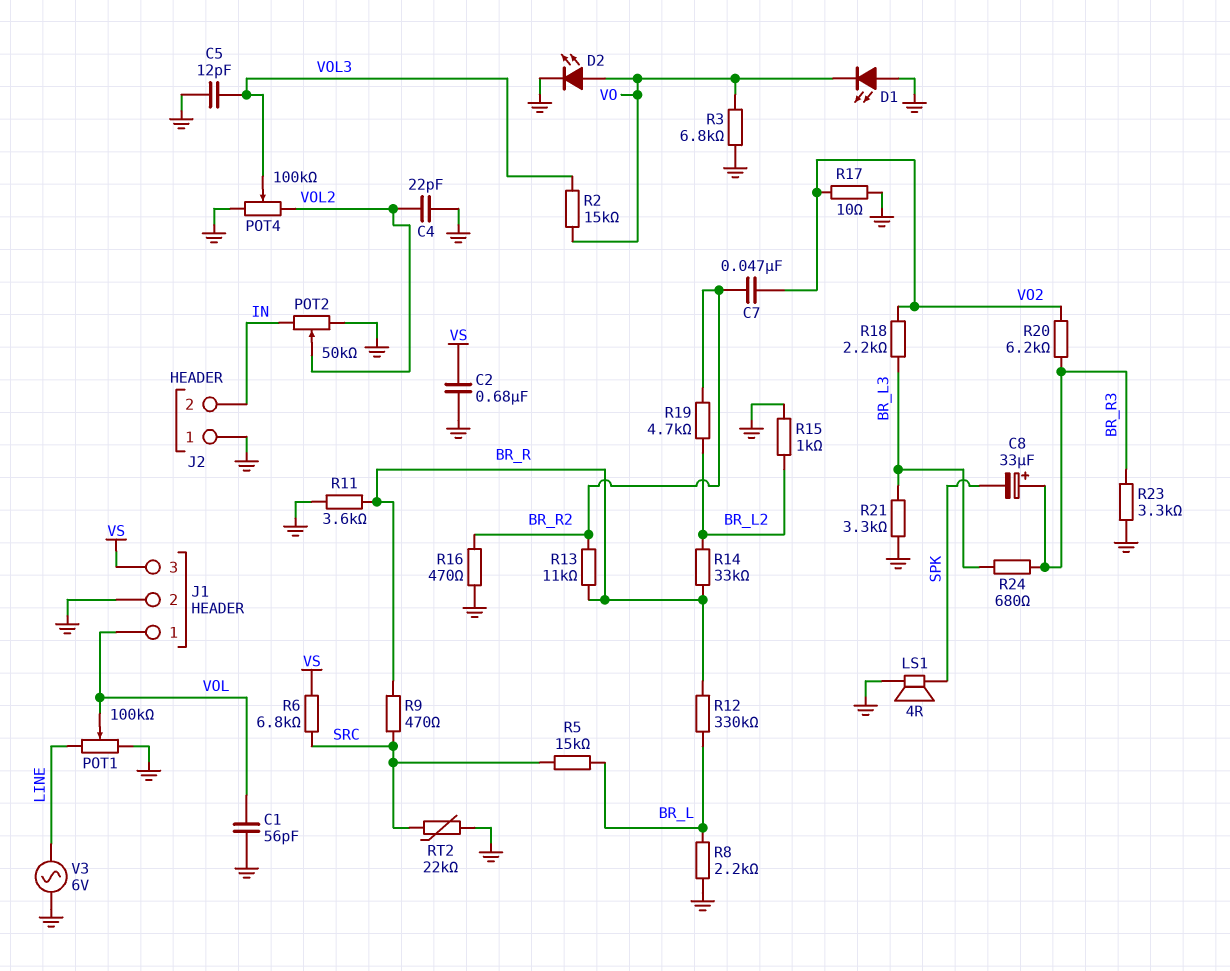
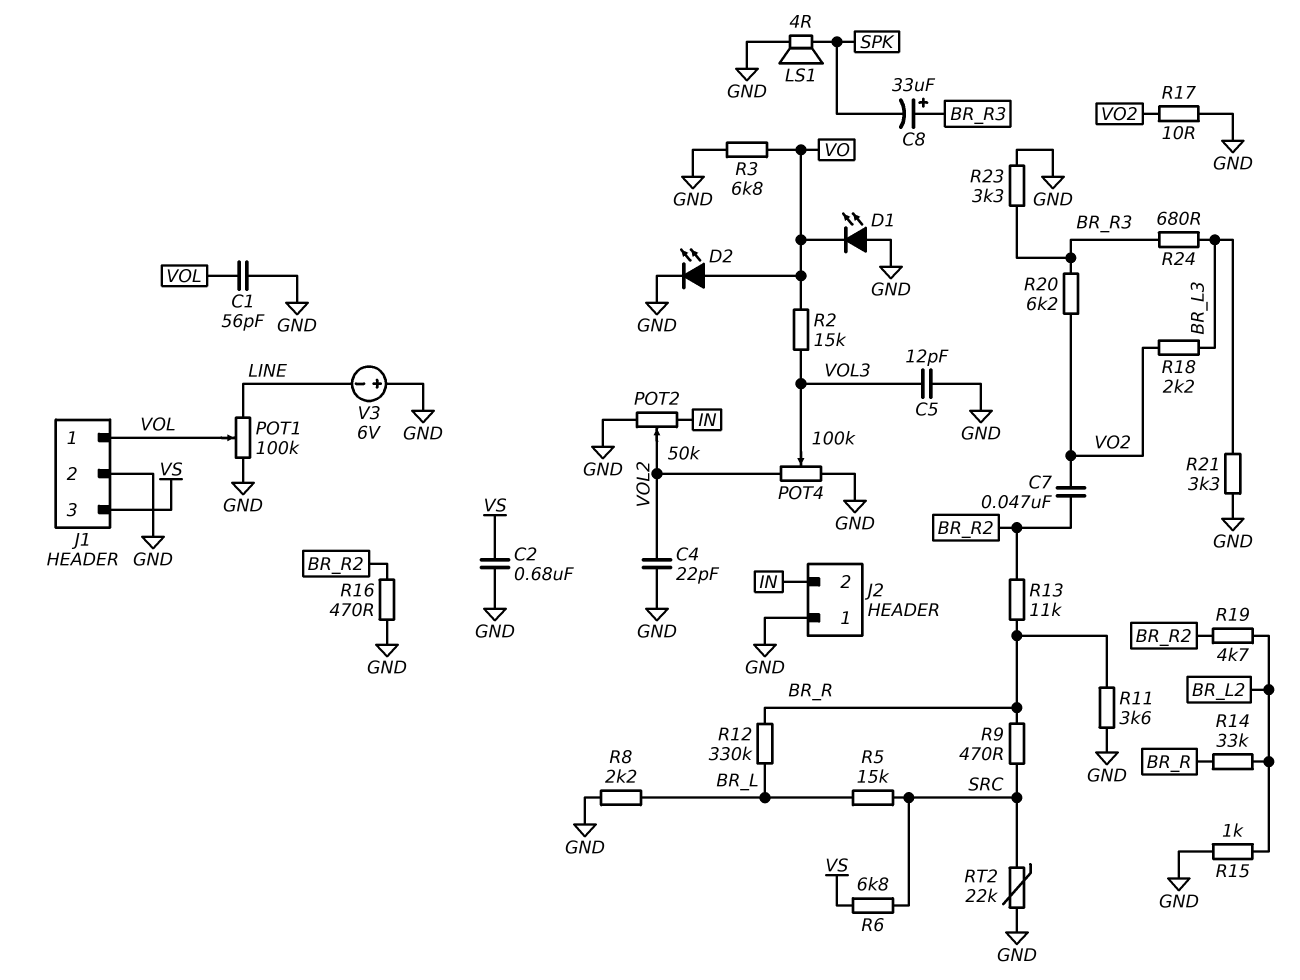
V3: AC 6V (GND, LINE) -> 6V (plus GND, minus LINE)

